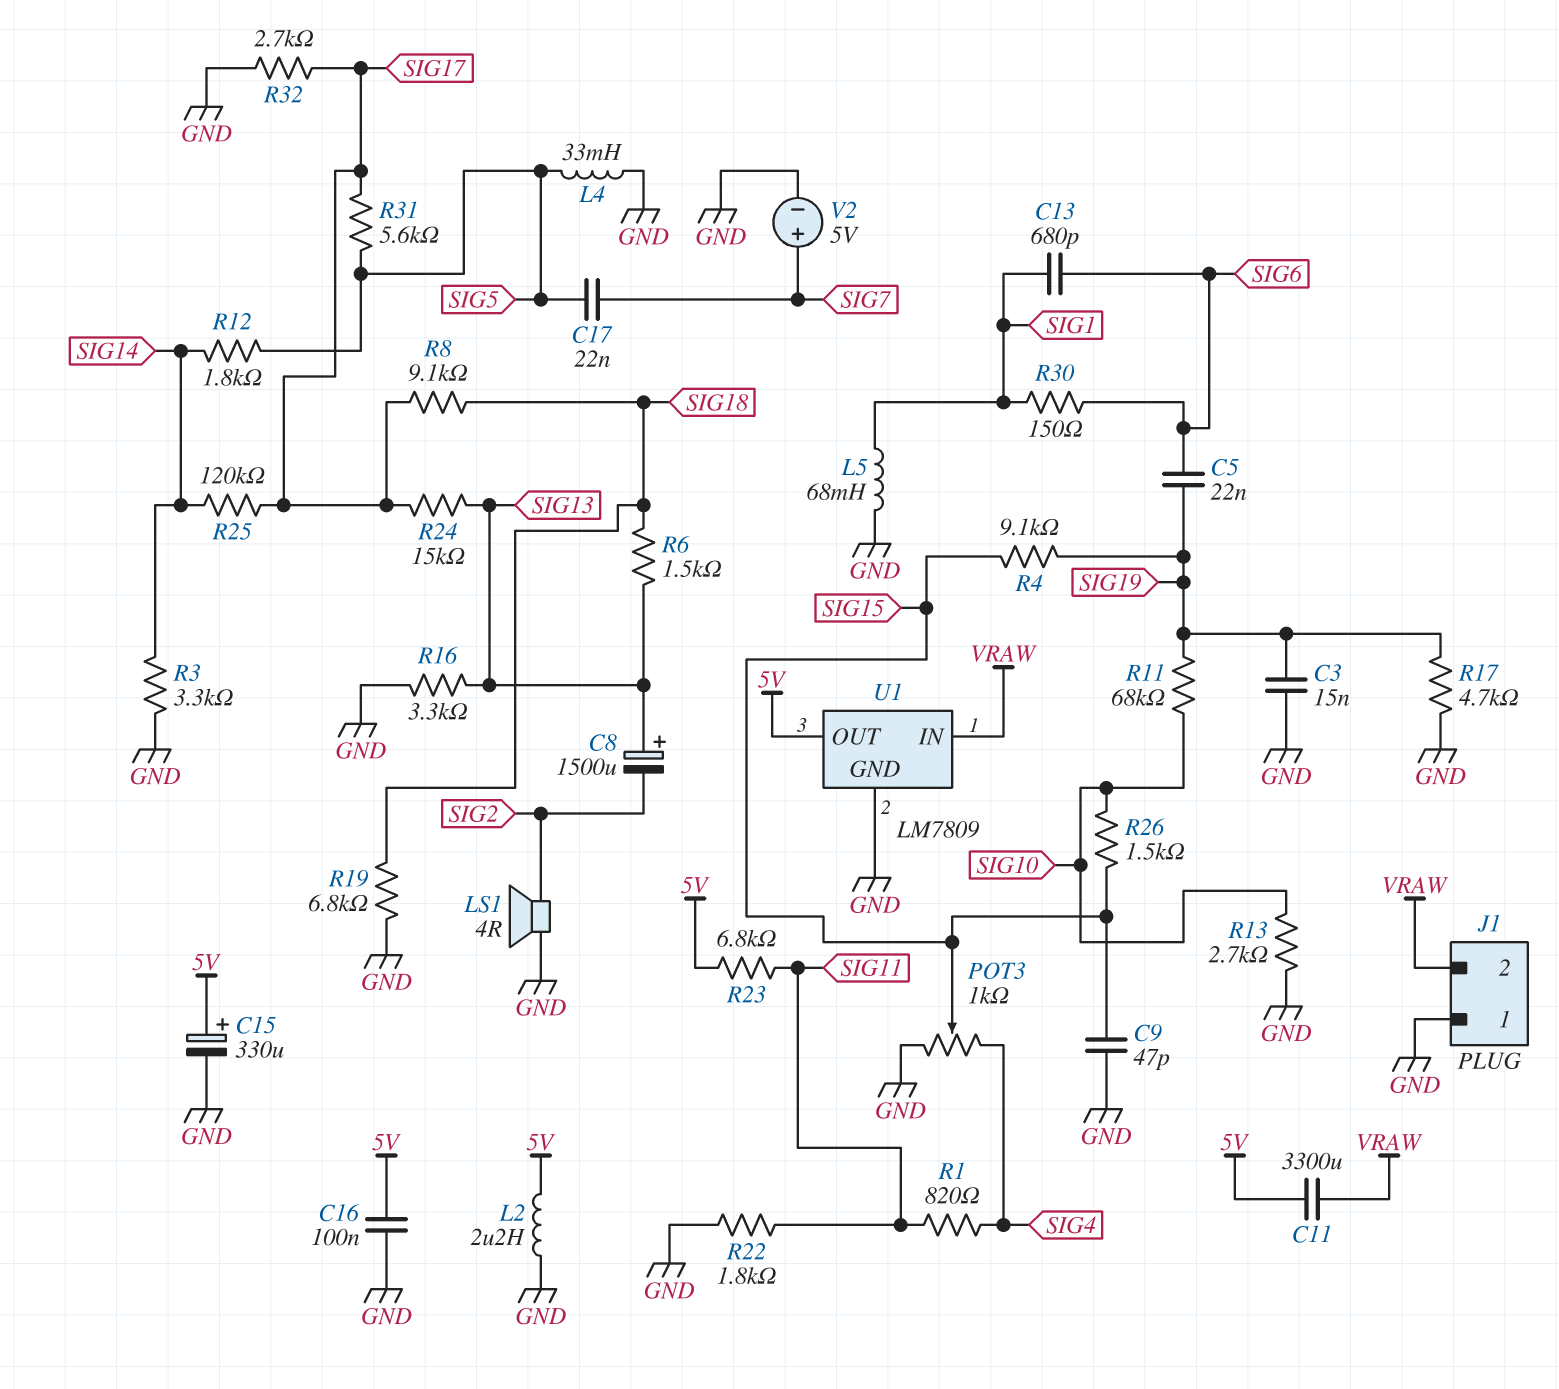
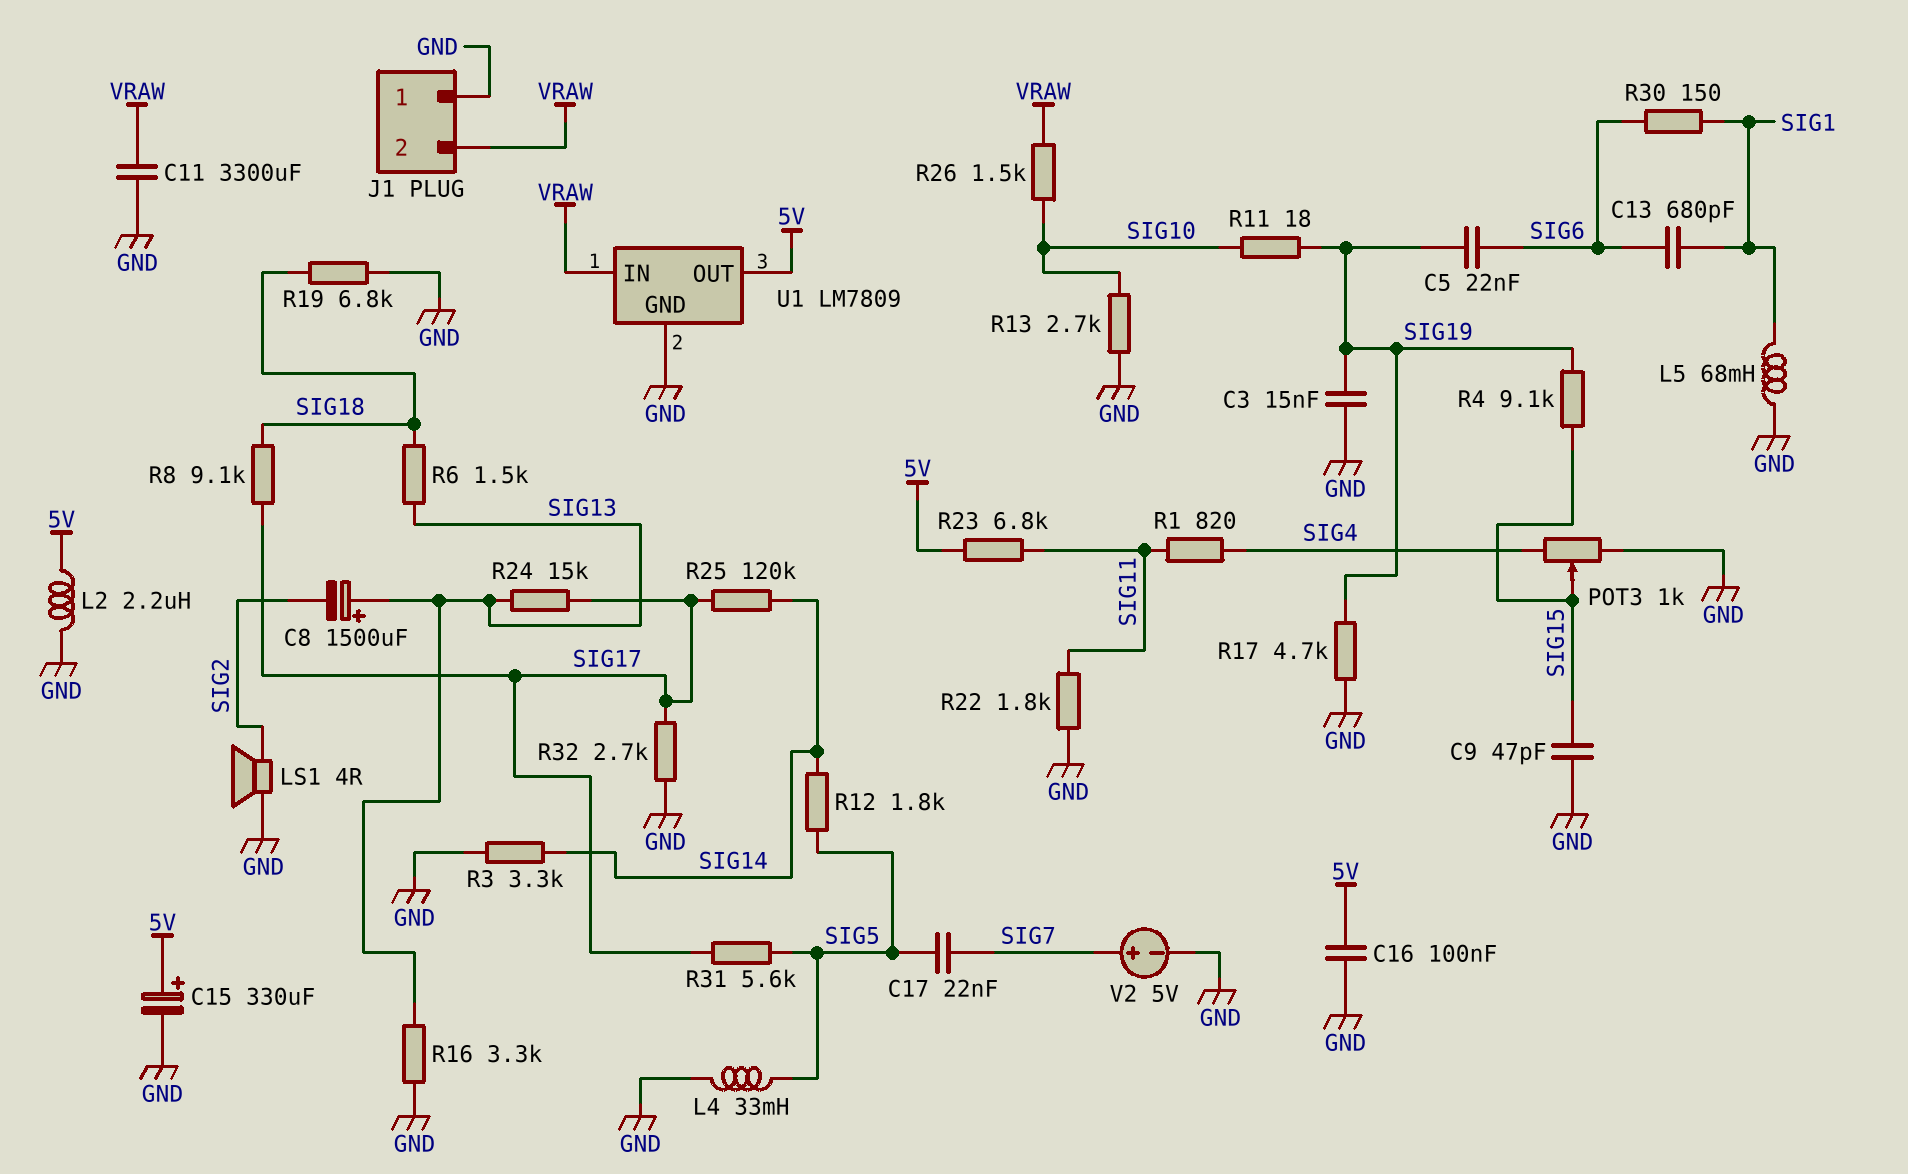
C11: 3300uF (5V, VRAW) -> 3300uF (GND, VRAW)
R11: 68k (SIG10, SIG19) -> 18 (SIG10, SIG19)
R26: 1.5k (SIG10, SIG15) -> 1.5k (SIG10, VRAW)

